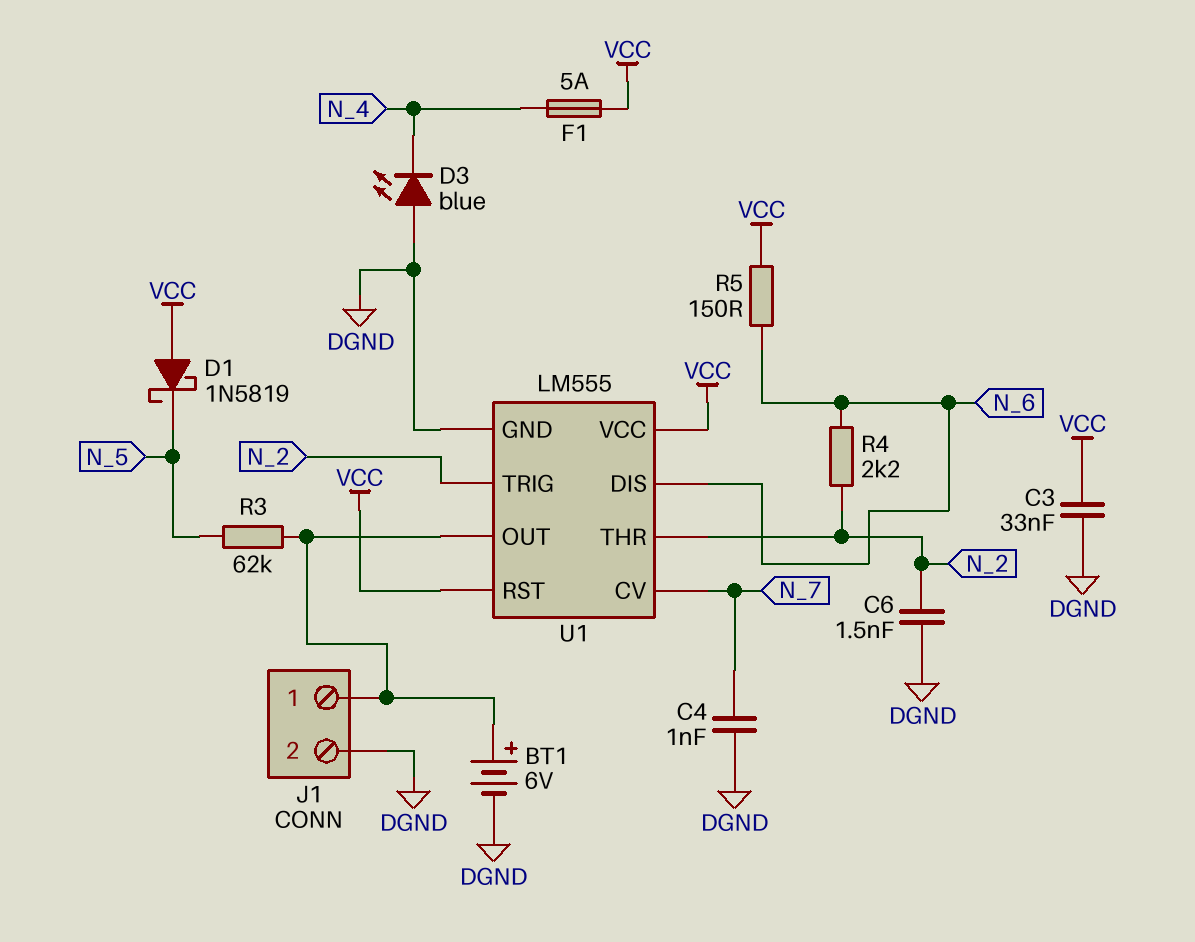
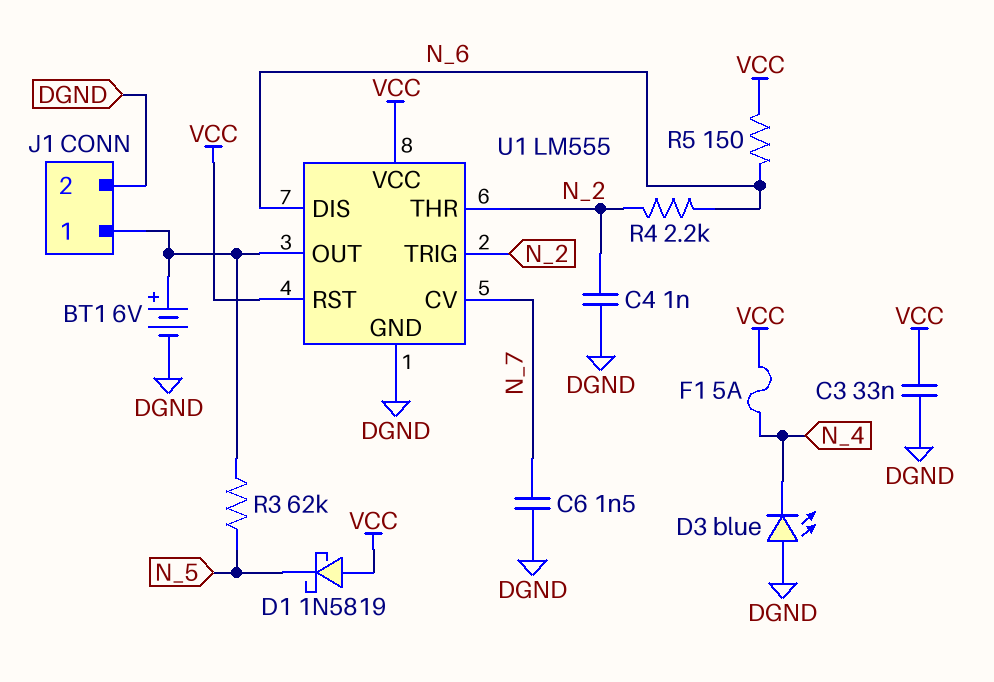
C4: 1nF (DGND, N_7) -> 1nF (DGND, N_2)
C6: 1.5nF (DGND, N_2) -> 1.5nF (DGND, N_7)

